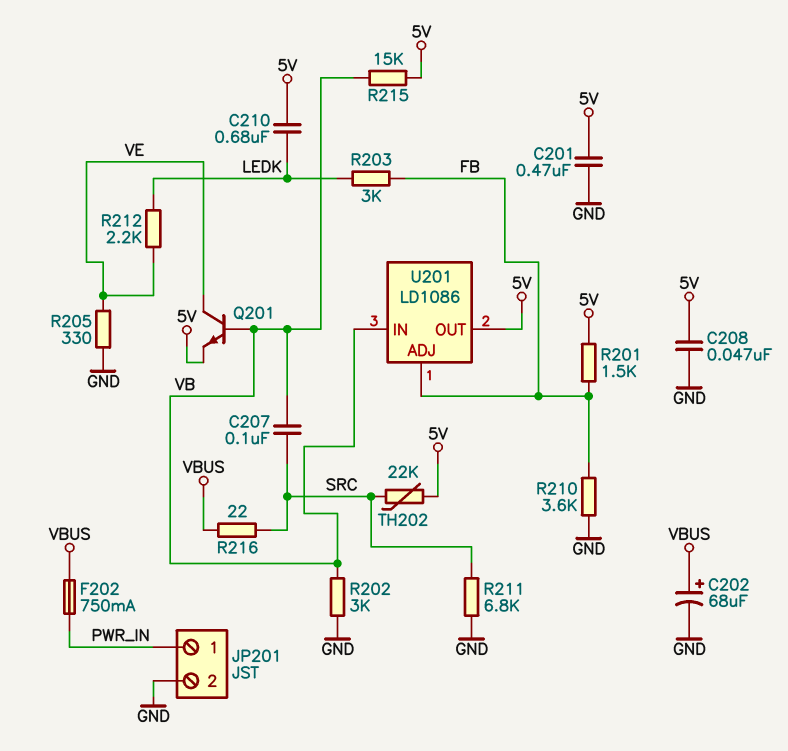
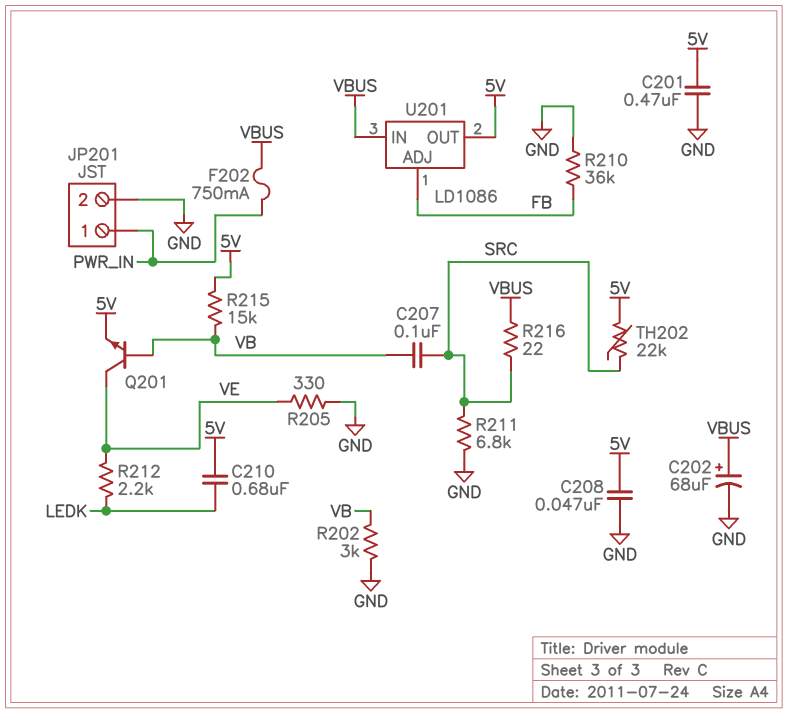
R201: 1.5k (5V, FB) -> none
R203: 3k (FB, LEDK) -> none
R210: 3.6k (FB, GND) -> 36k (FB, GND)
U201 pin IN: VB -> VBUS

